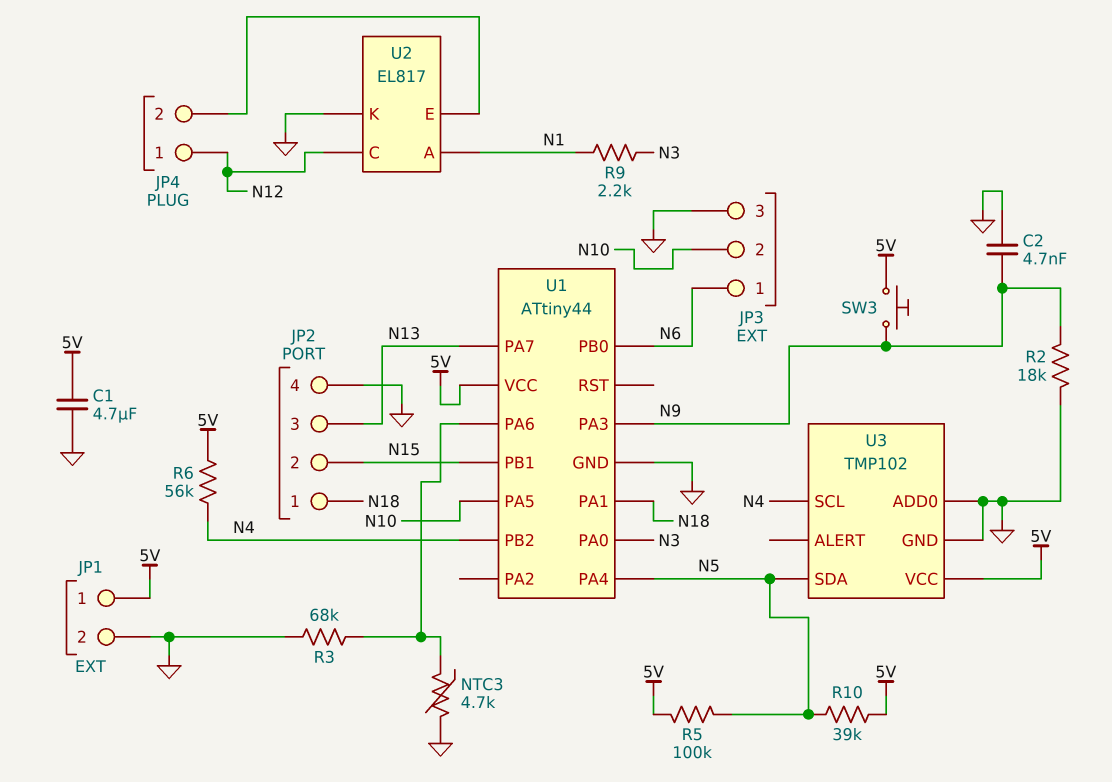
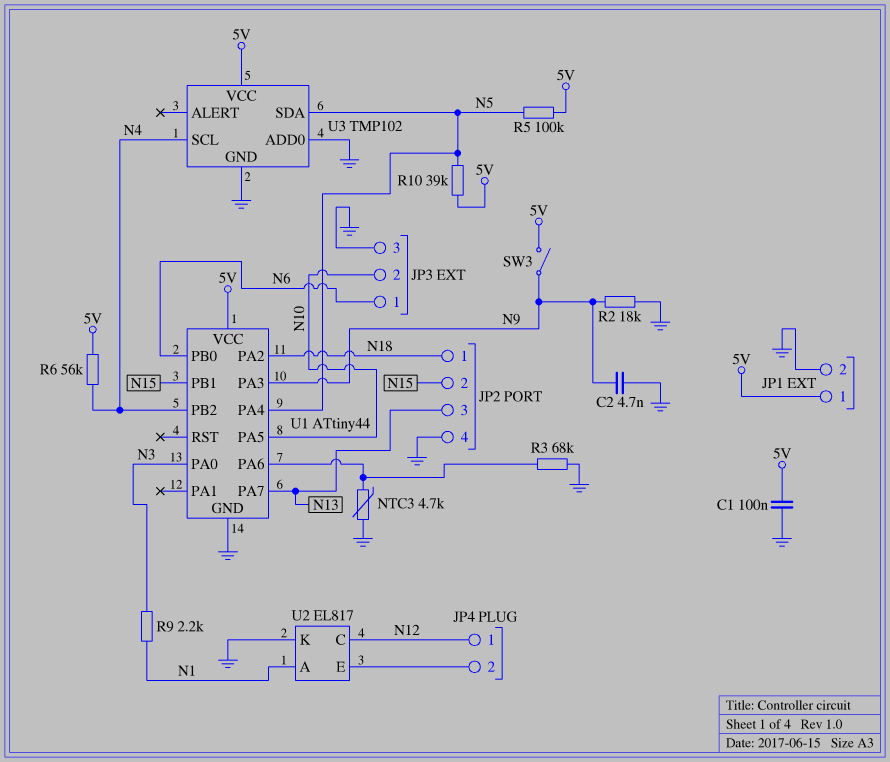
C1: 4.7uF (5V, GND) -> 100nF (5V, GND)
SW3: button (5V, N9) -> switch (5V, N9)
U1 pin PA1: N18 -> none
U1 pin PA2: none -> N18

